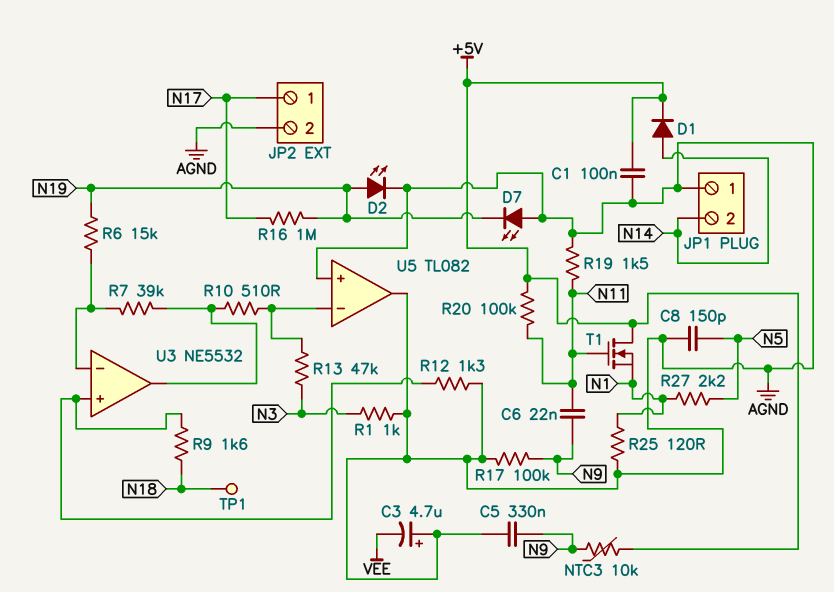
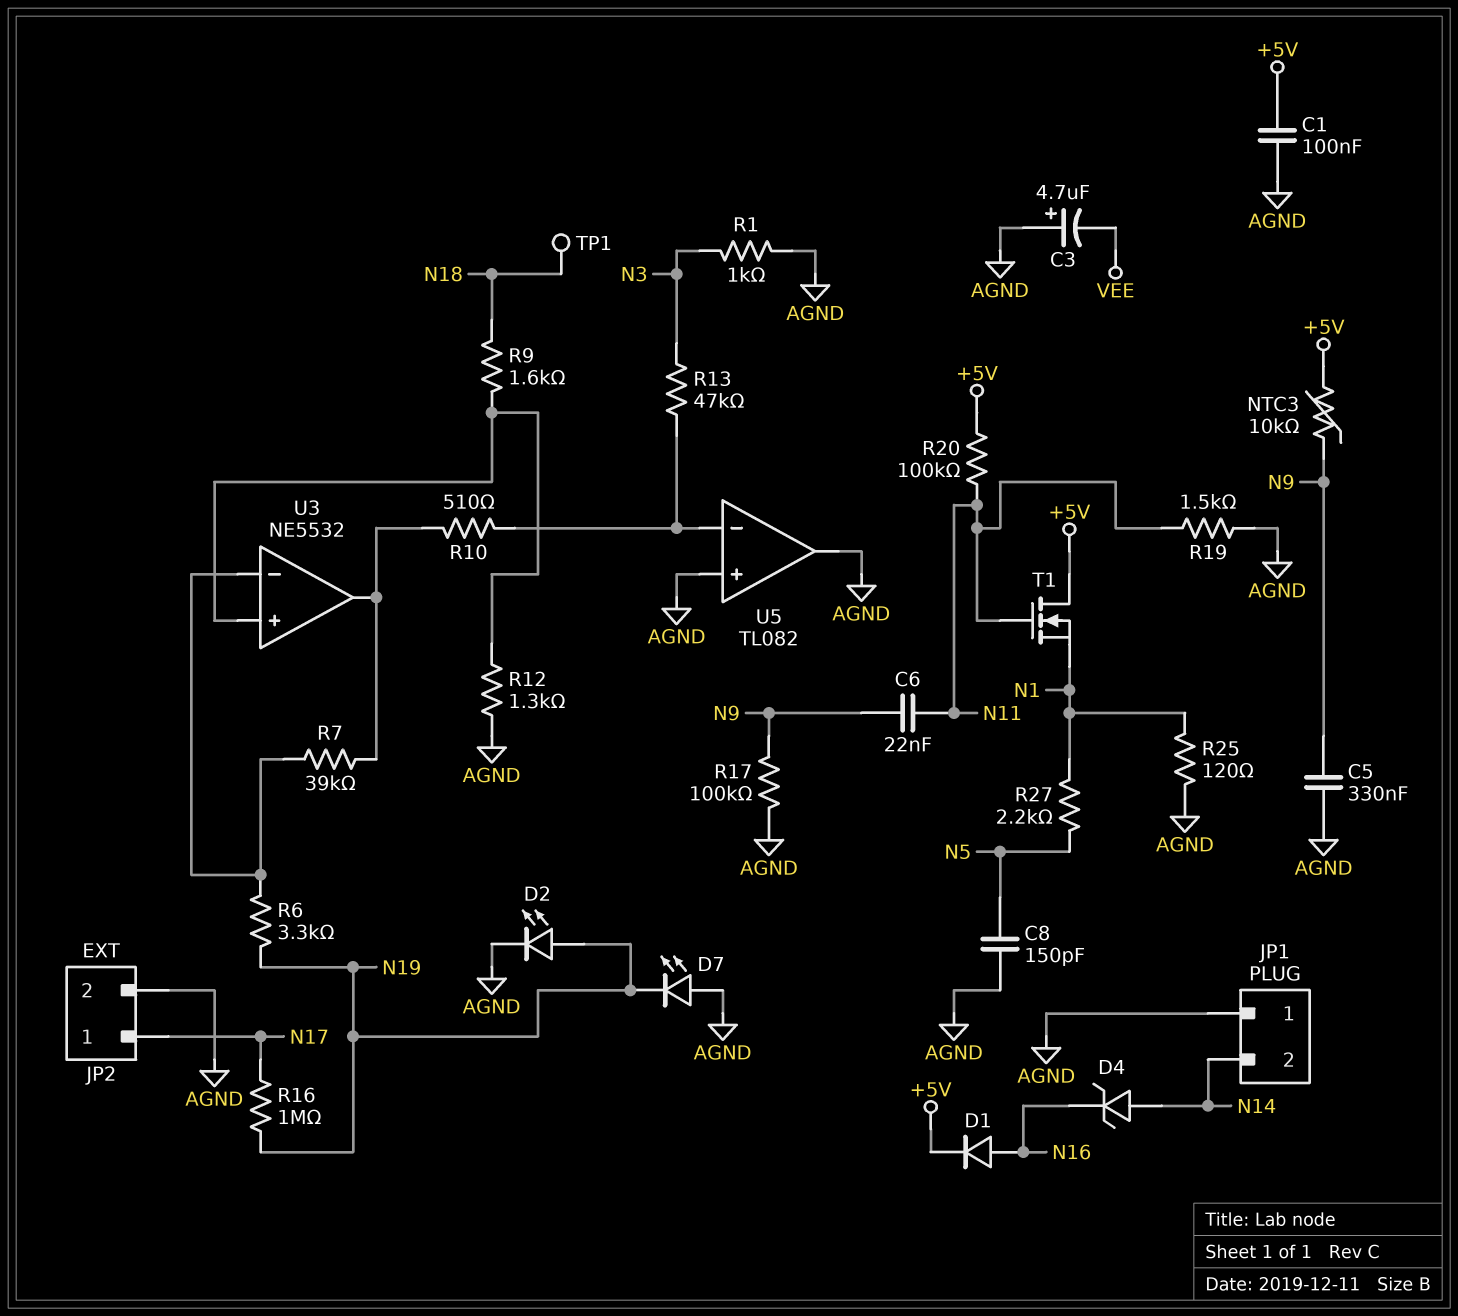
D1: diode (A N14, K +5V) -> diode (A N16, K +5V)
D4: none -> zener (A N14, K N16)
R6: 15k (N19, U3/in-) -> 3.3k (N19, U3/in-)

